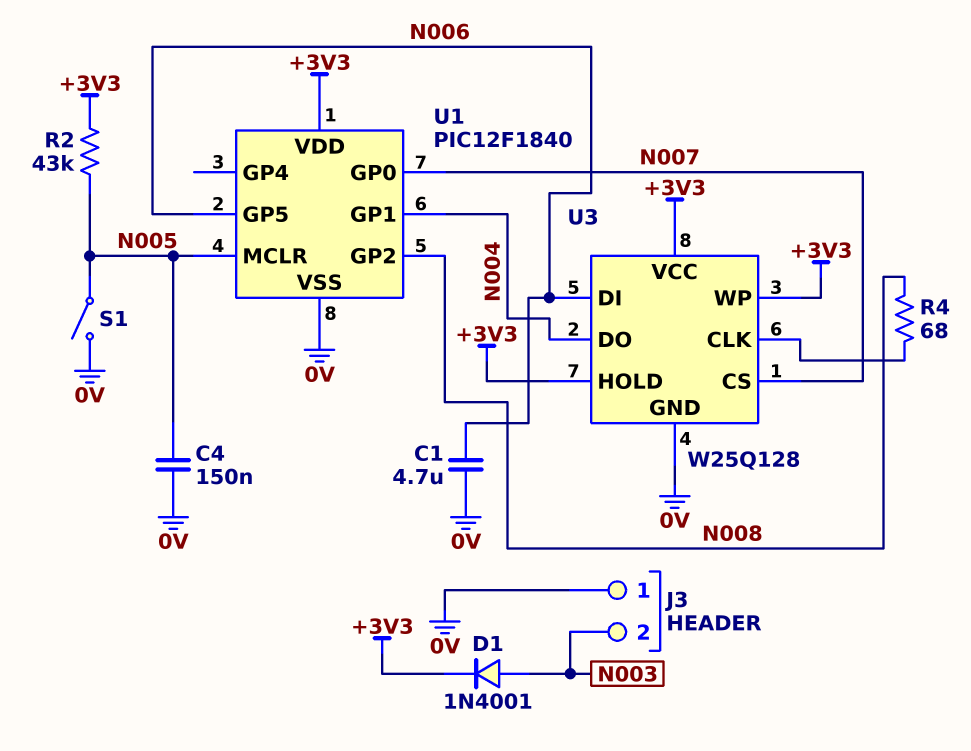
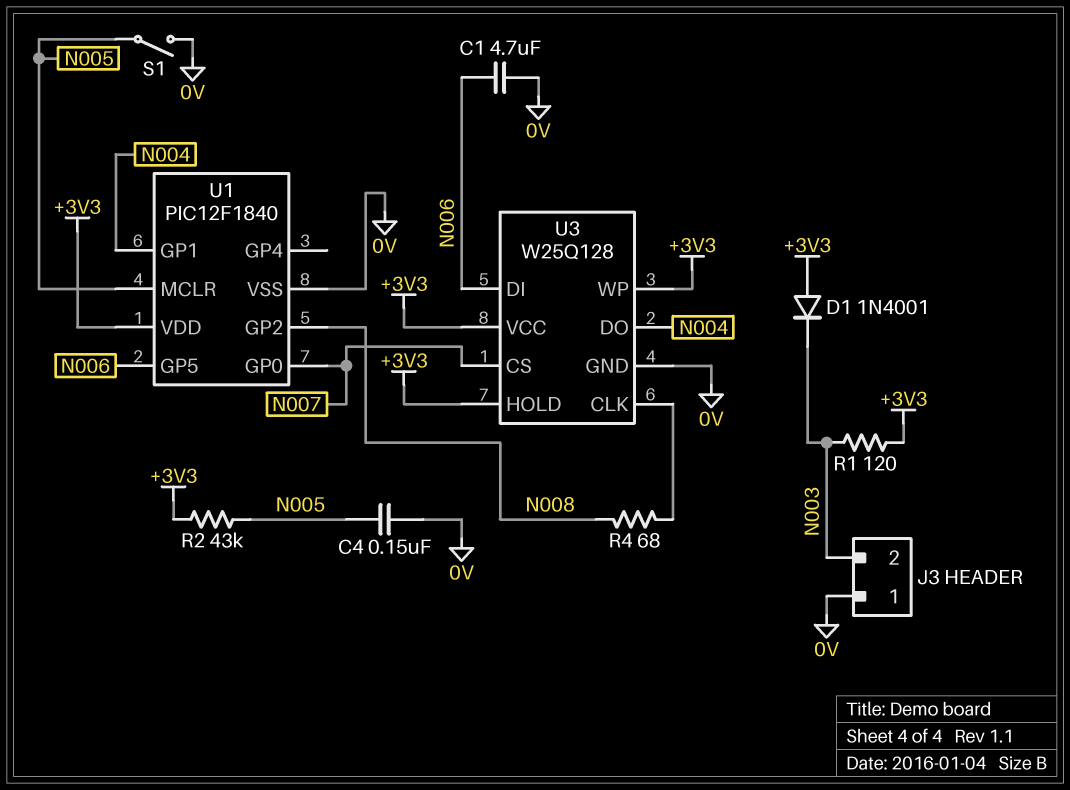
D1: diode 1N4001 (A N003, K +3V3) -> diode 1N4001 (A +3V3, K N003)
R1: none -> 120 (+3V3, N003)

